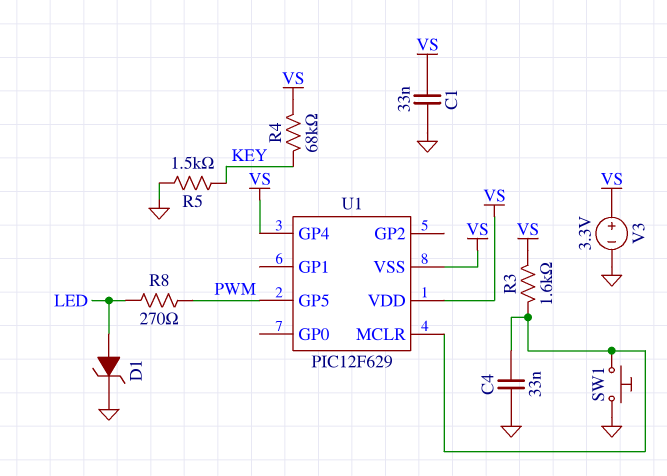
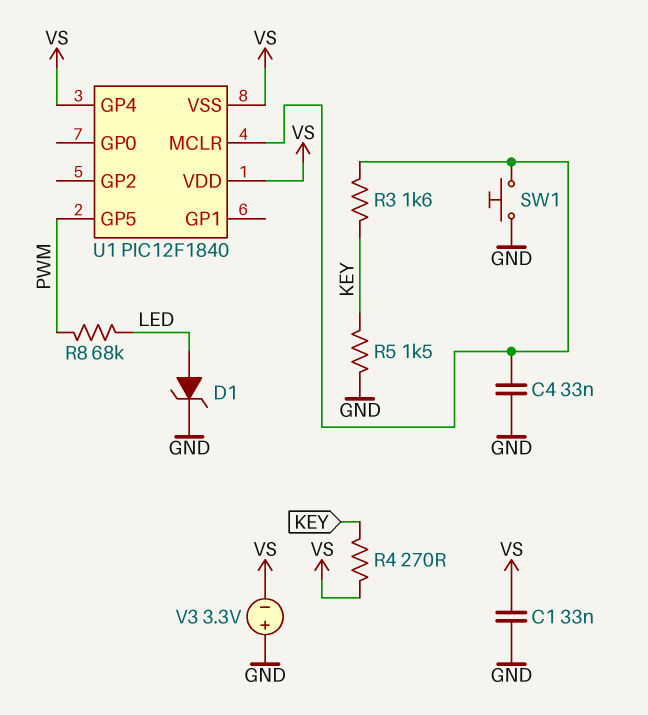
R3: 1.6k (U1/MCLR, VS) -> 1.6k (KEY, U1/MCLR)
R4: 68k (KEY, VS) -> 270 (KEY, VS)
R8: 270 (LED, PWM) -> 68k (LED, PWM)
U1: PIC12F629 -> PIC12F1840
V3: 3.3V (plus VS, minus GND) -> 3.3V (plus GND, minus VS)

